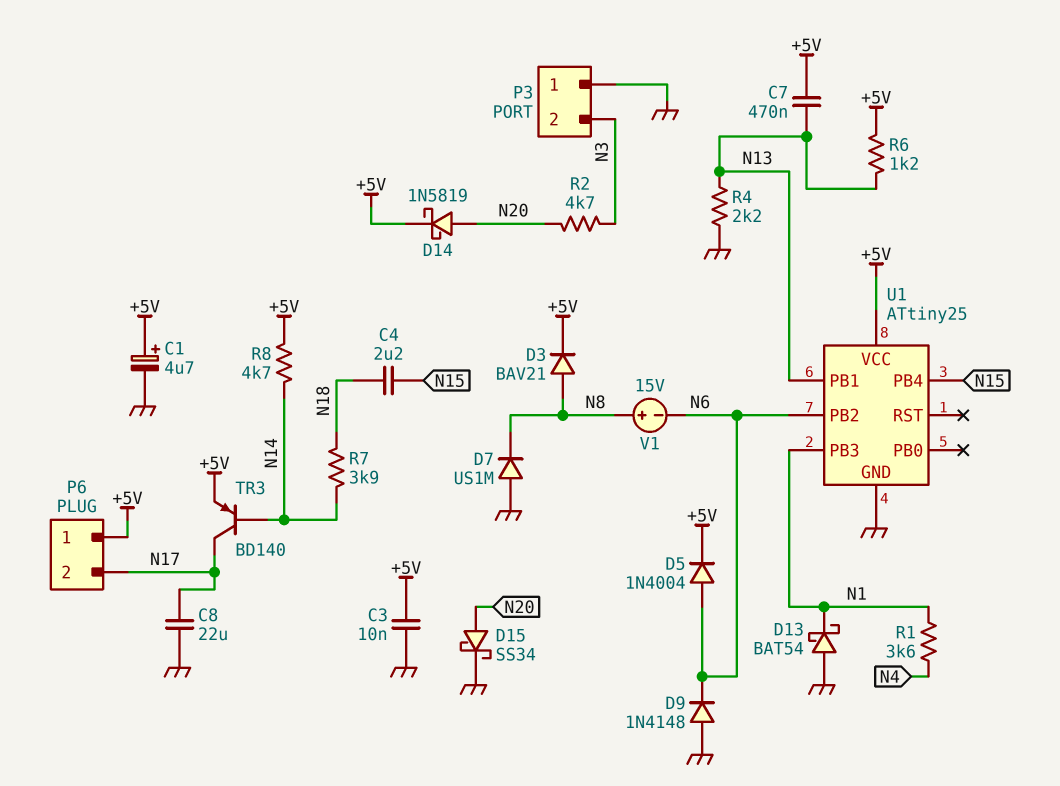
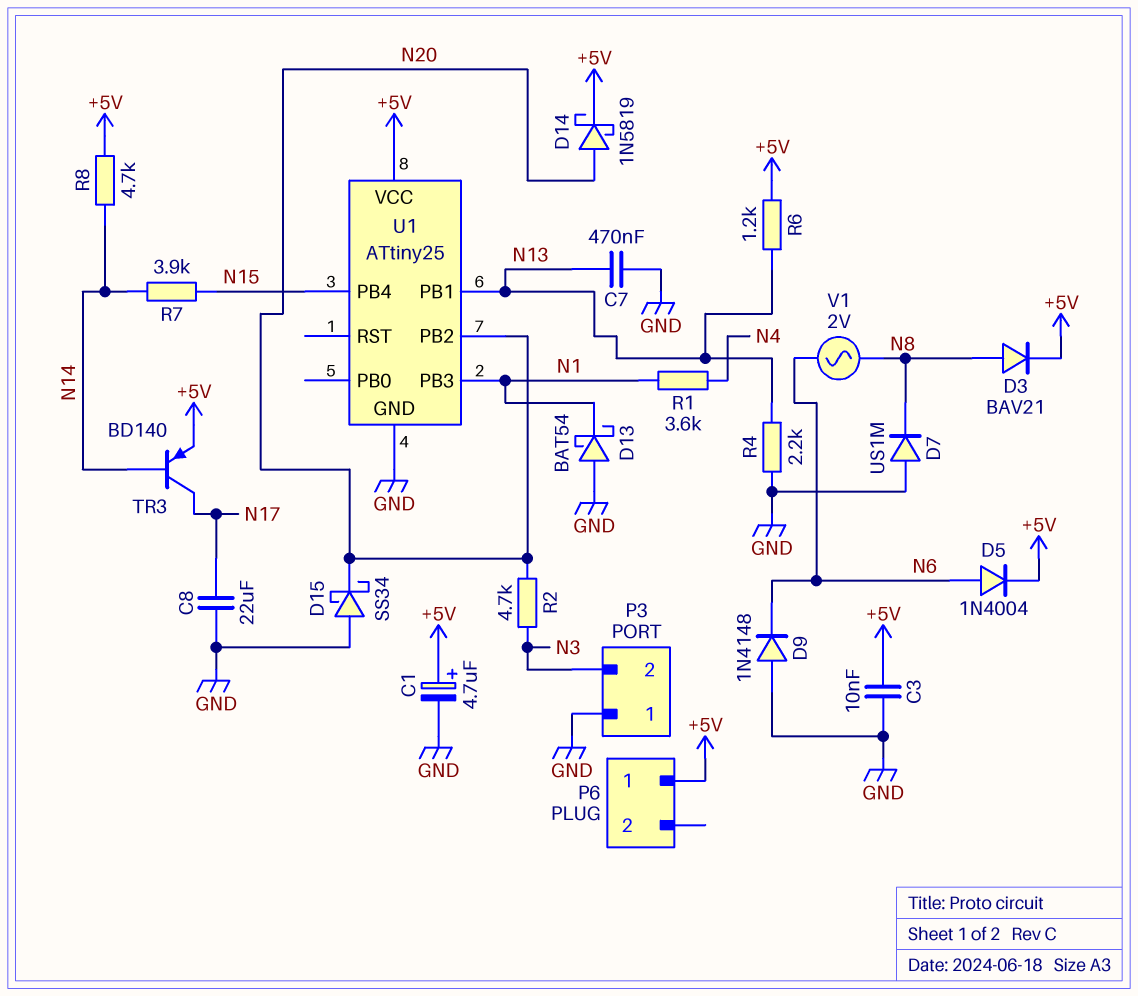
C4: 2.2uF (N15, N18) -> none
C7: 470nF (+5V, N13) -> 470nF (GND, N13)
D15: schottky SS34 (A N20, K GND) -> schottky SS34 (A GND, K N20)
P6 pin 2: N17 -> none
R7: 3.9k (N14, N18) -> 3.9k (N14, N15)
U1 pin PB2: N6 -> N20
V1: 15V (plus N8, minus N6) -> AC 2V (N6, N8)

